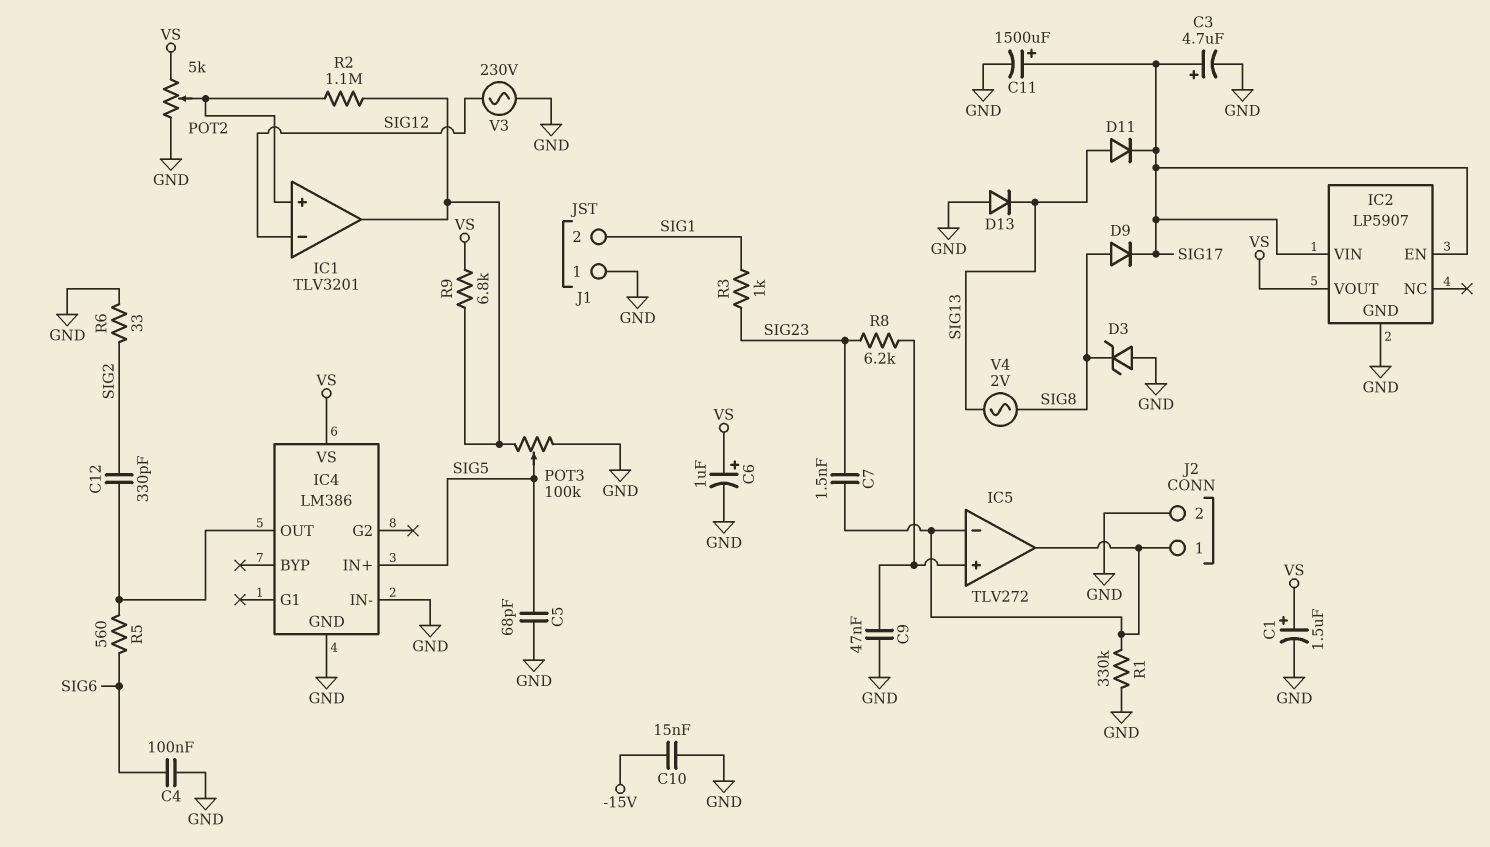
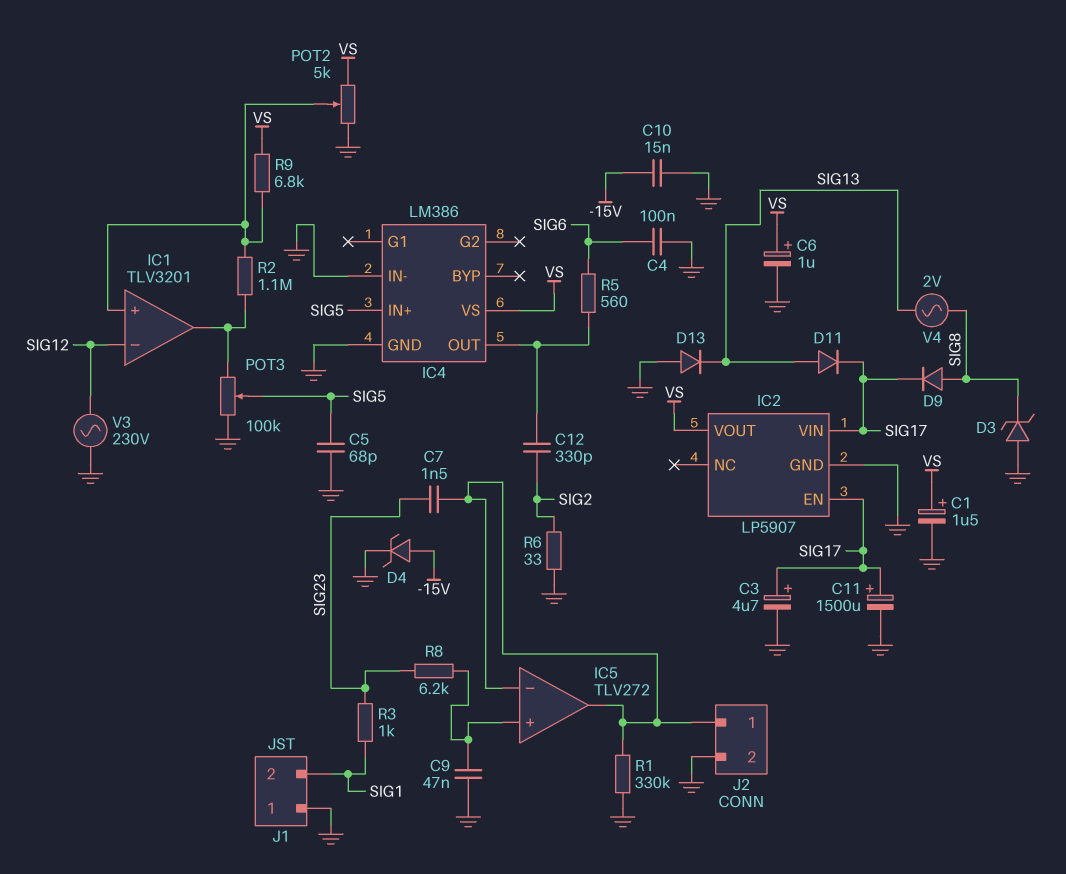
D4: none -> zener (A -15V, K GND)
R9: 6.8k (IC1/out, VS) -> 6.8k (IC1/in+, VS)

